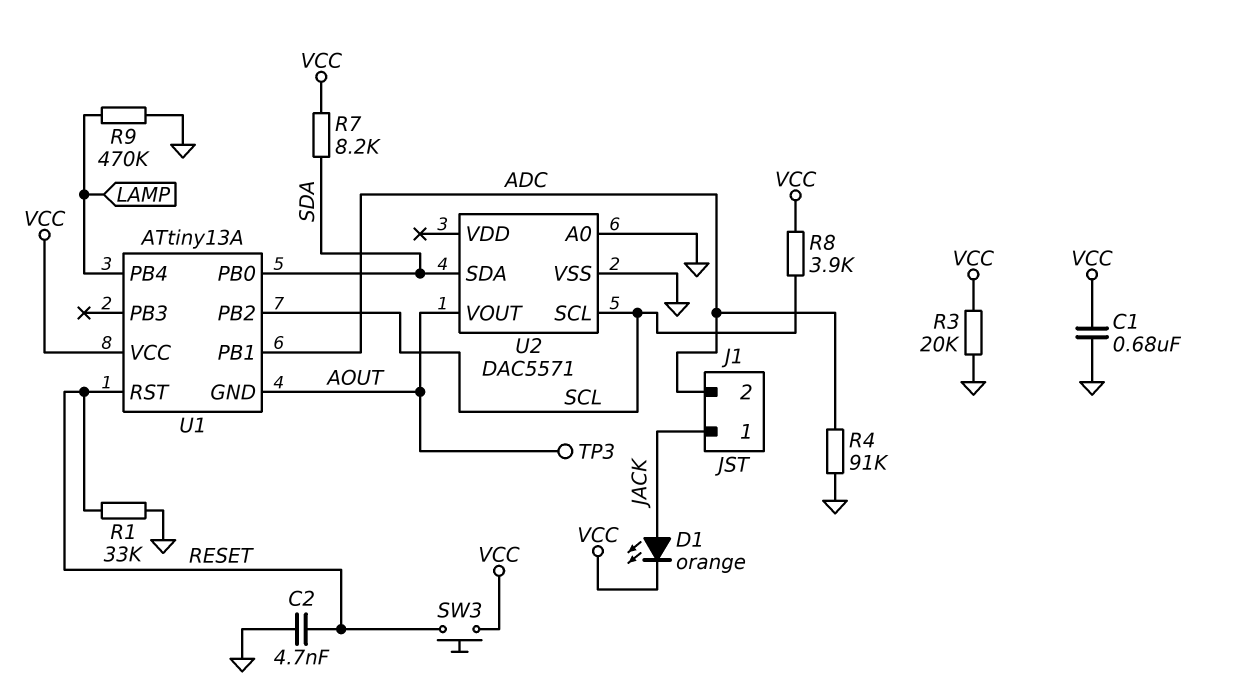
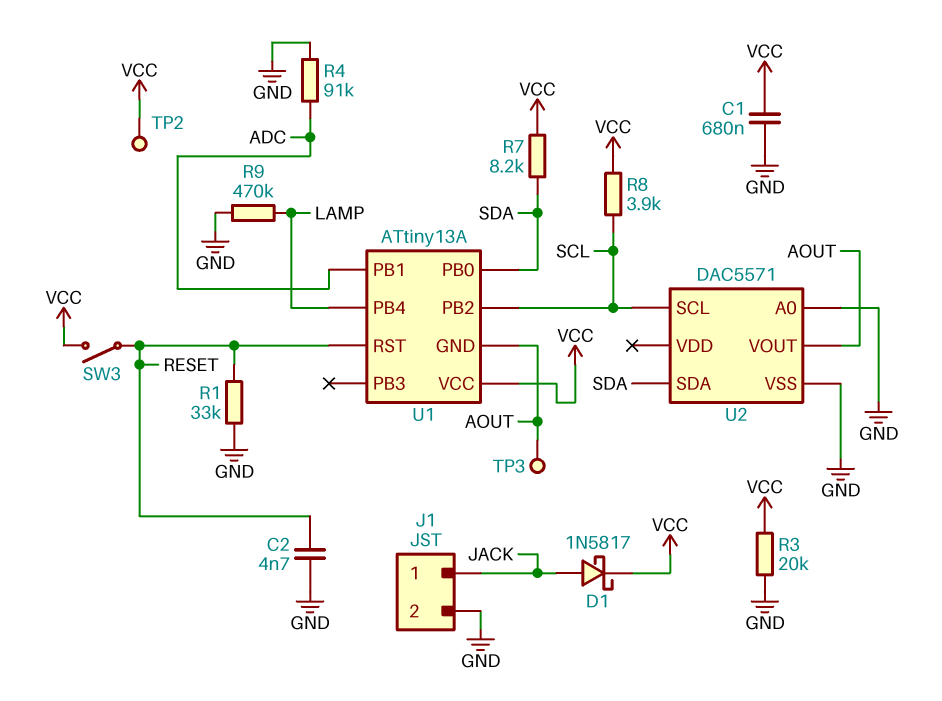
D1: LED orange (A JACK, K VCC) -> schottky 1N5817 (A JACK, K VCC)
J1 pin 2: ADC -> GND
SW3: button (RESET, VCC) -> switch (RESET, VCC)
TP2: none -> test point (VCC)

